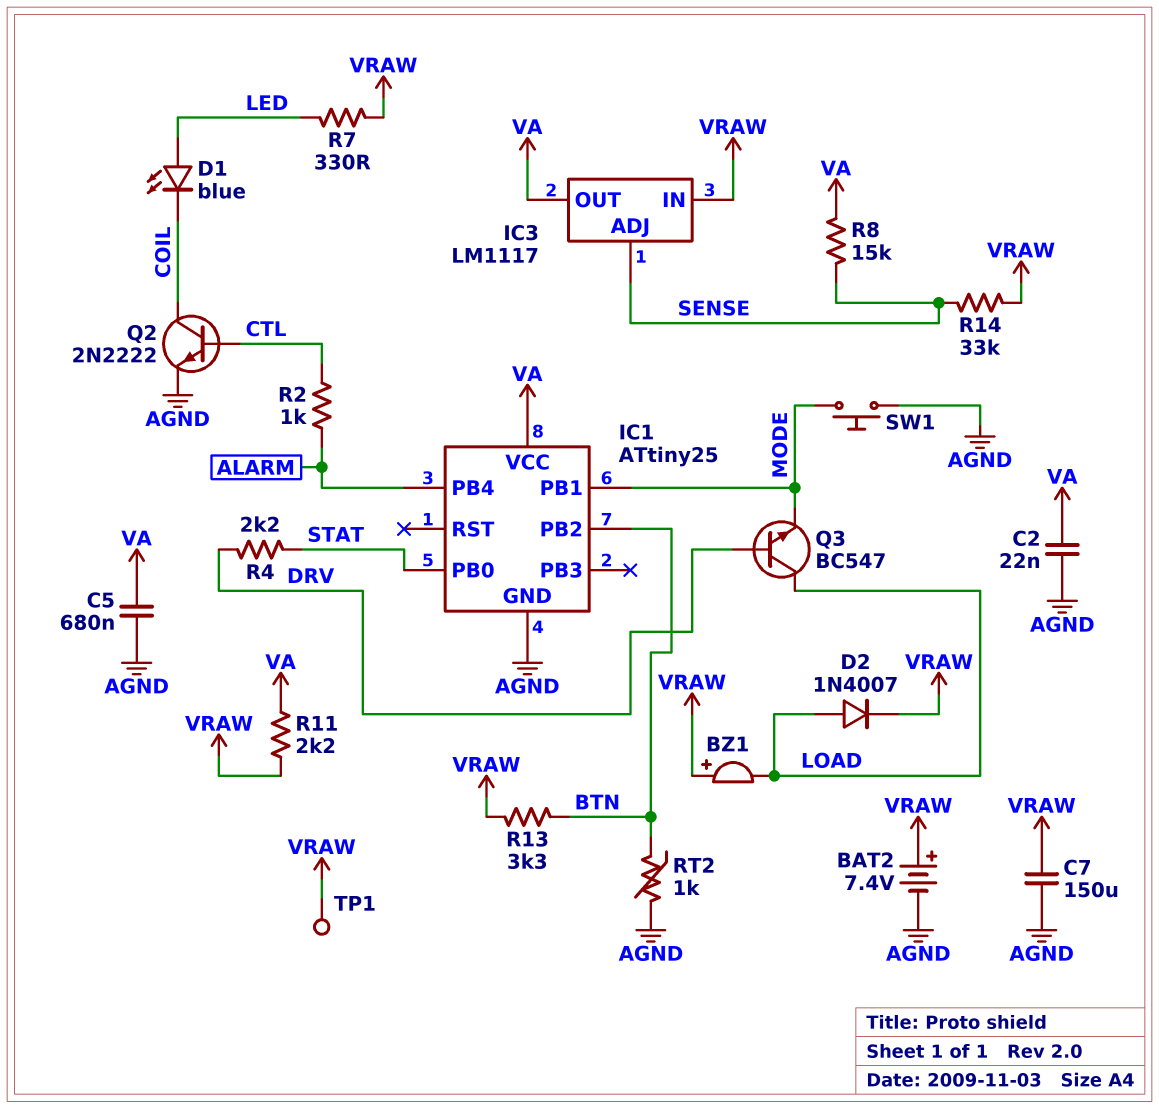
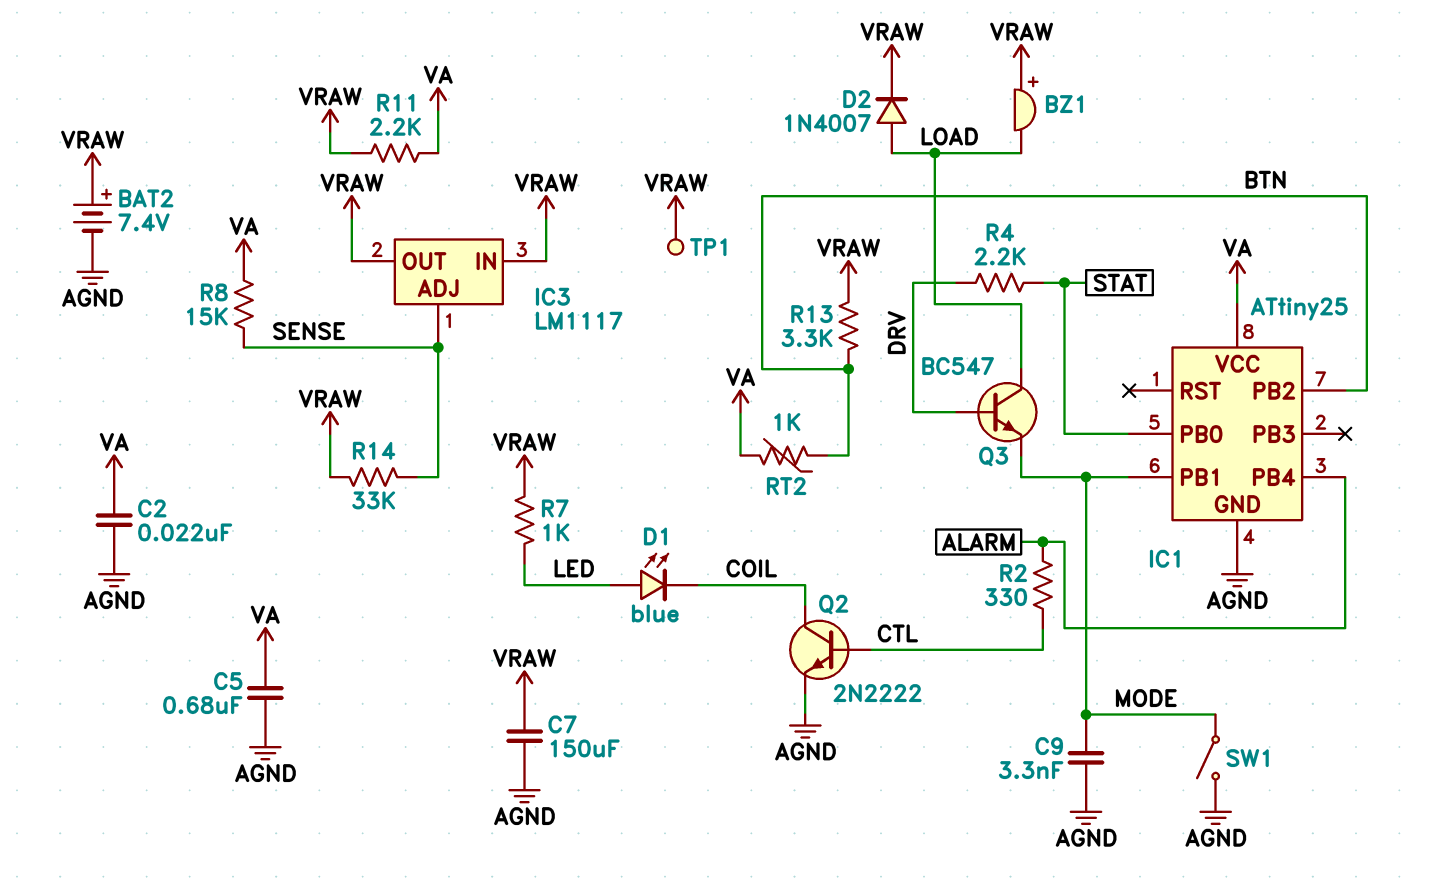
C9: none -> 3.3nF (AGND, MODE)
IC3 pin OUT: VA -> VRAW
R2: 1k (ALARM, CTL) -> 330 (ALARM, CTL)
R7: 330 (LED, VRAW) -> 1k (LED, VRAW)
RT2: 1k (AGND, BTN) -> 1k (BTN, VA)
SW1: button (AGND, MODE) -> switch (AGND, MODE)

